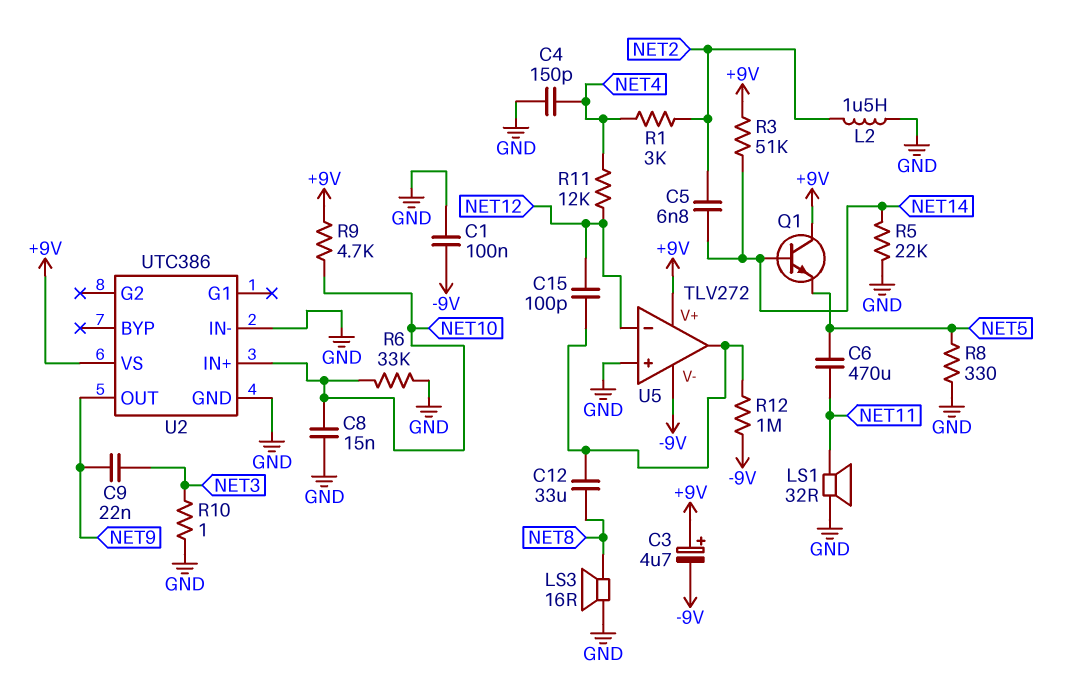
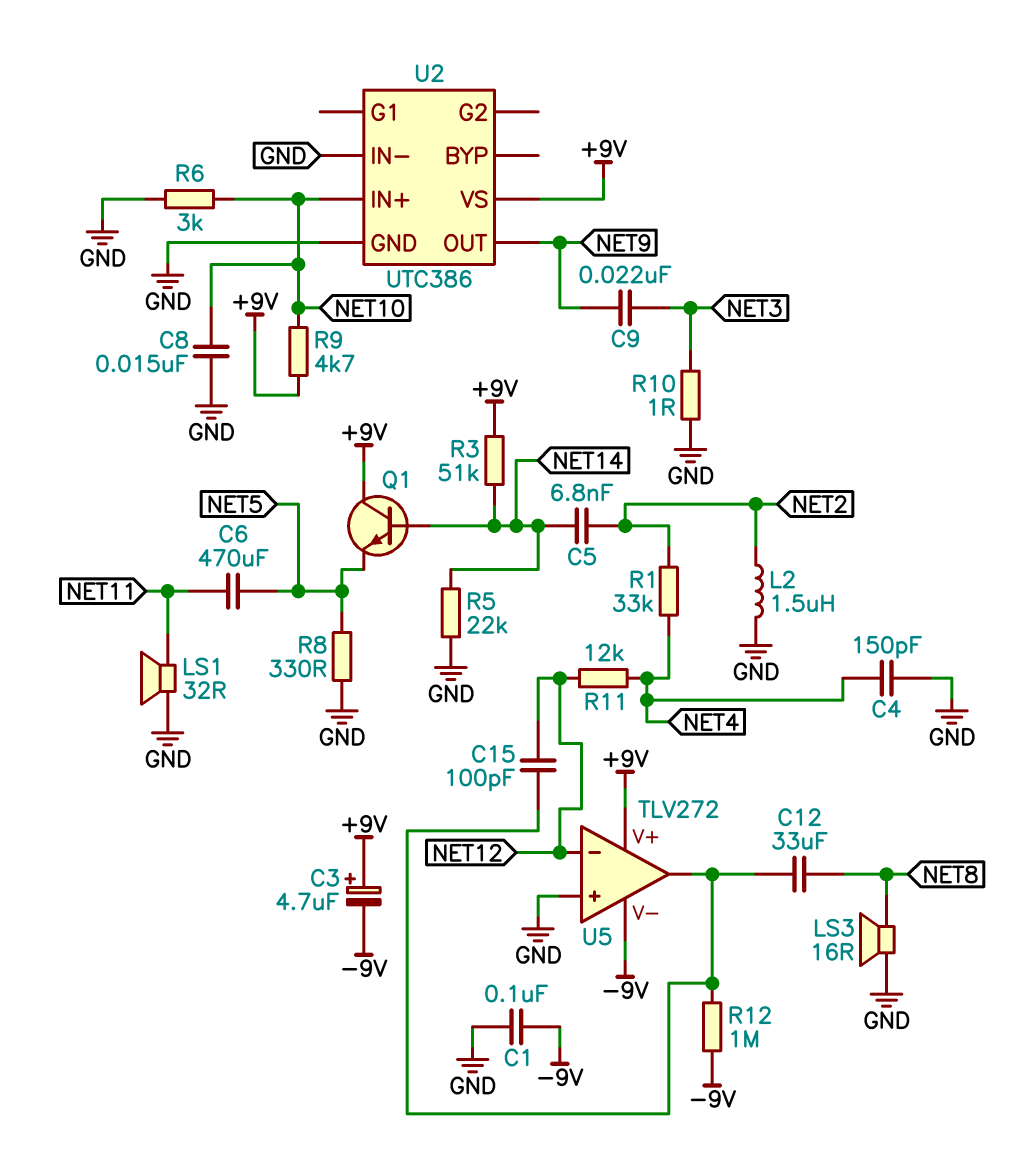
R1: 3k (NET2, NET4) -> 33k (NET2, NET4)
R6: 33k (GND, NET10) -> 3k (GND, NET10)

